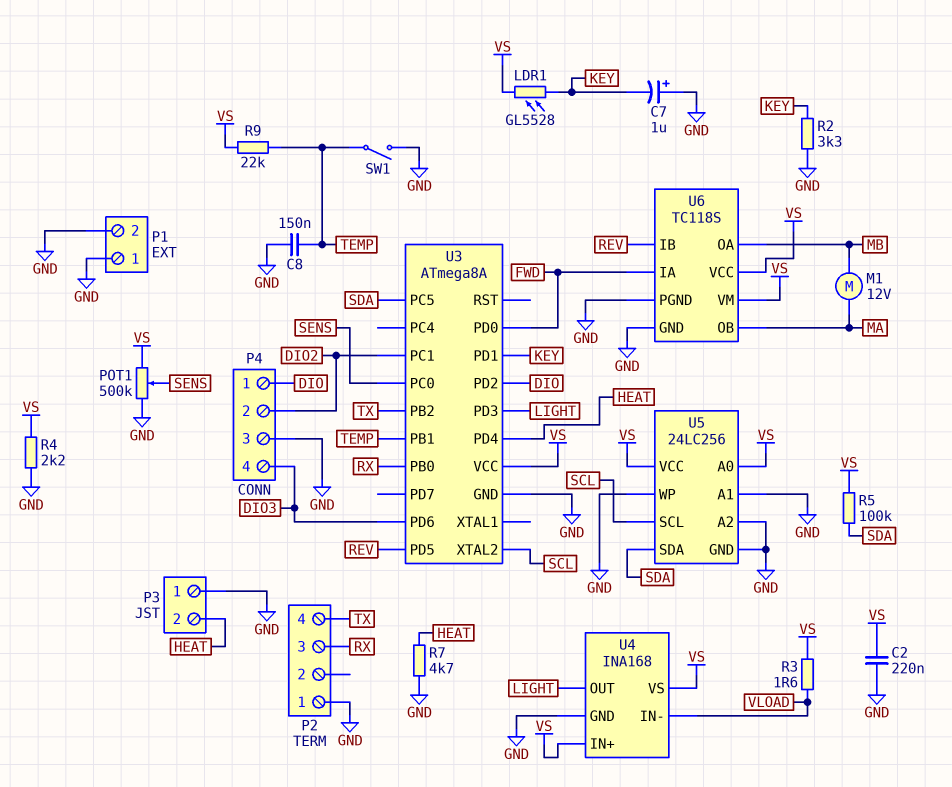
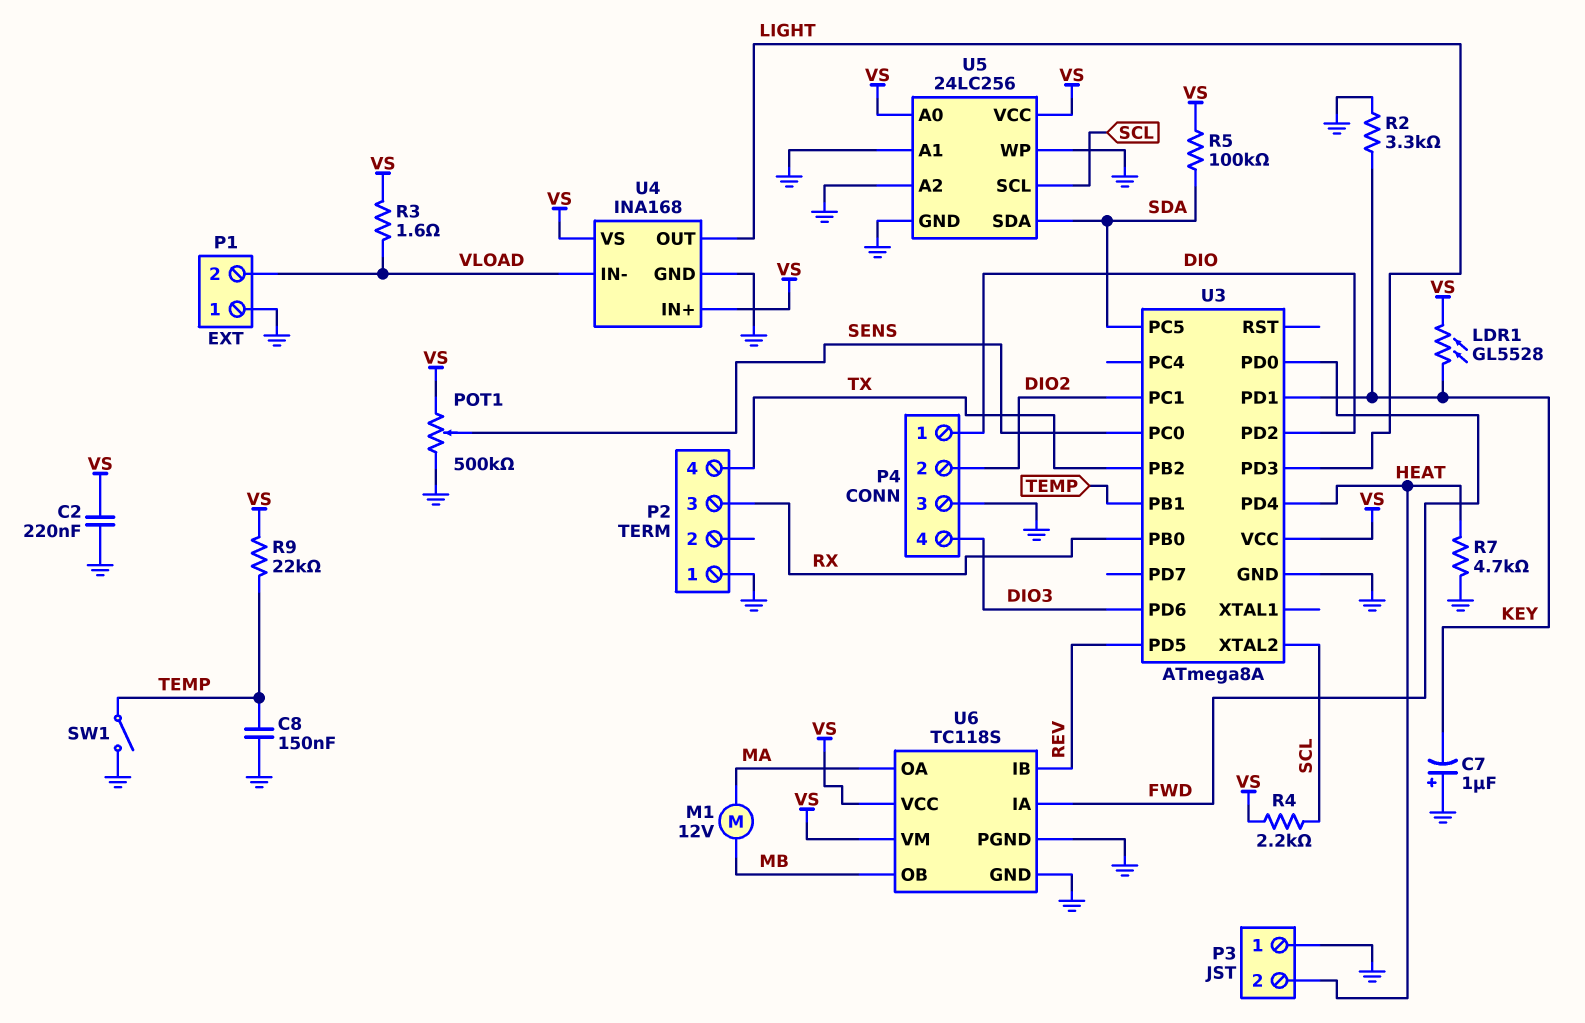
P1 pin 2: GND -> VLOAD
R4: 2.2k (GND, VS) -> 2.2k (SCL, VS)
U6 pin OA: MB -> MA
U6 pin OB: MA -> MB

